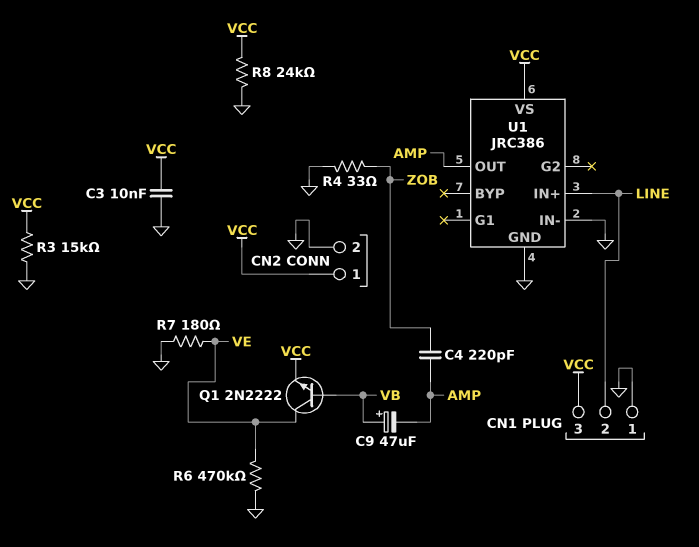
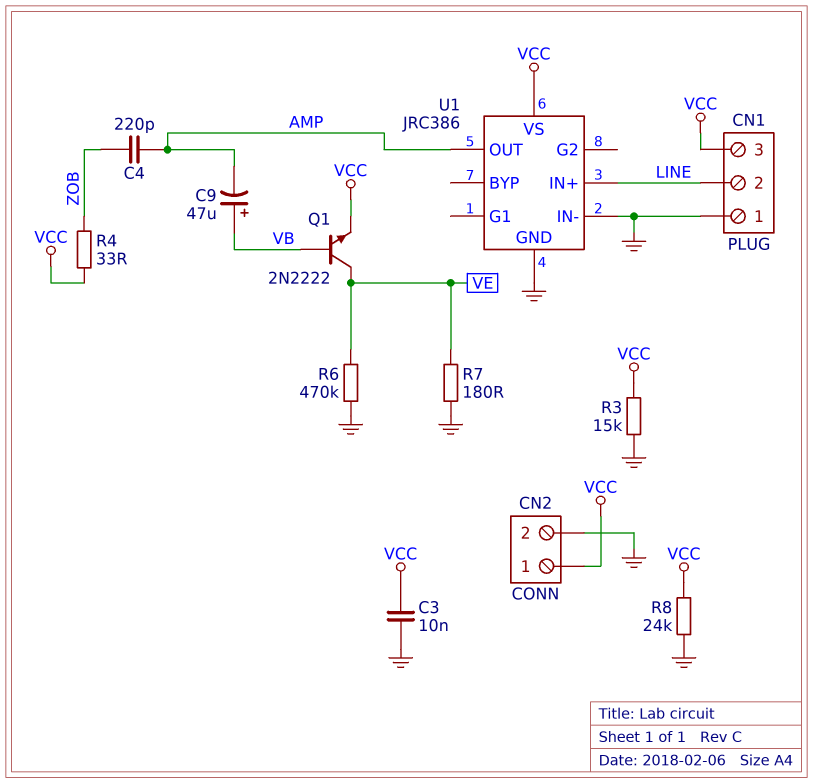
R4: 33 (GND, ZOB) -> 33 (VCC, ZOB)

